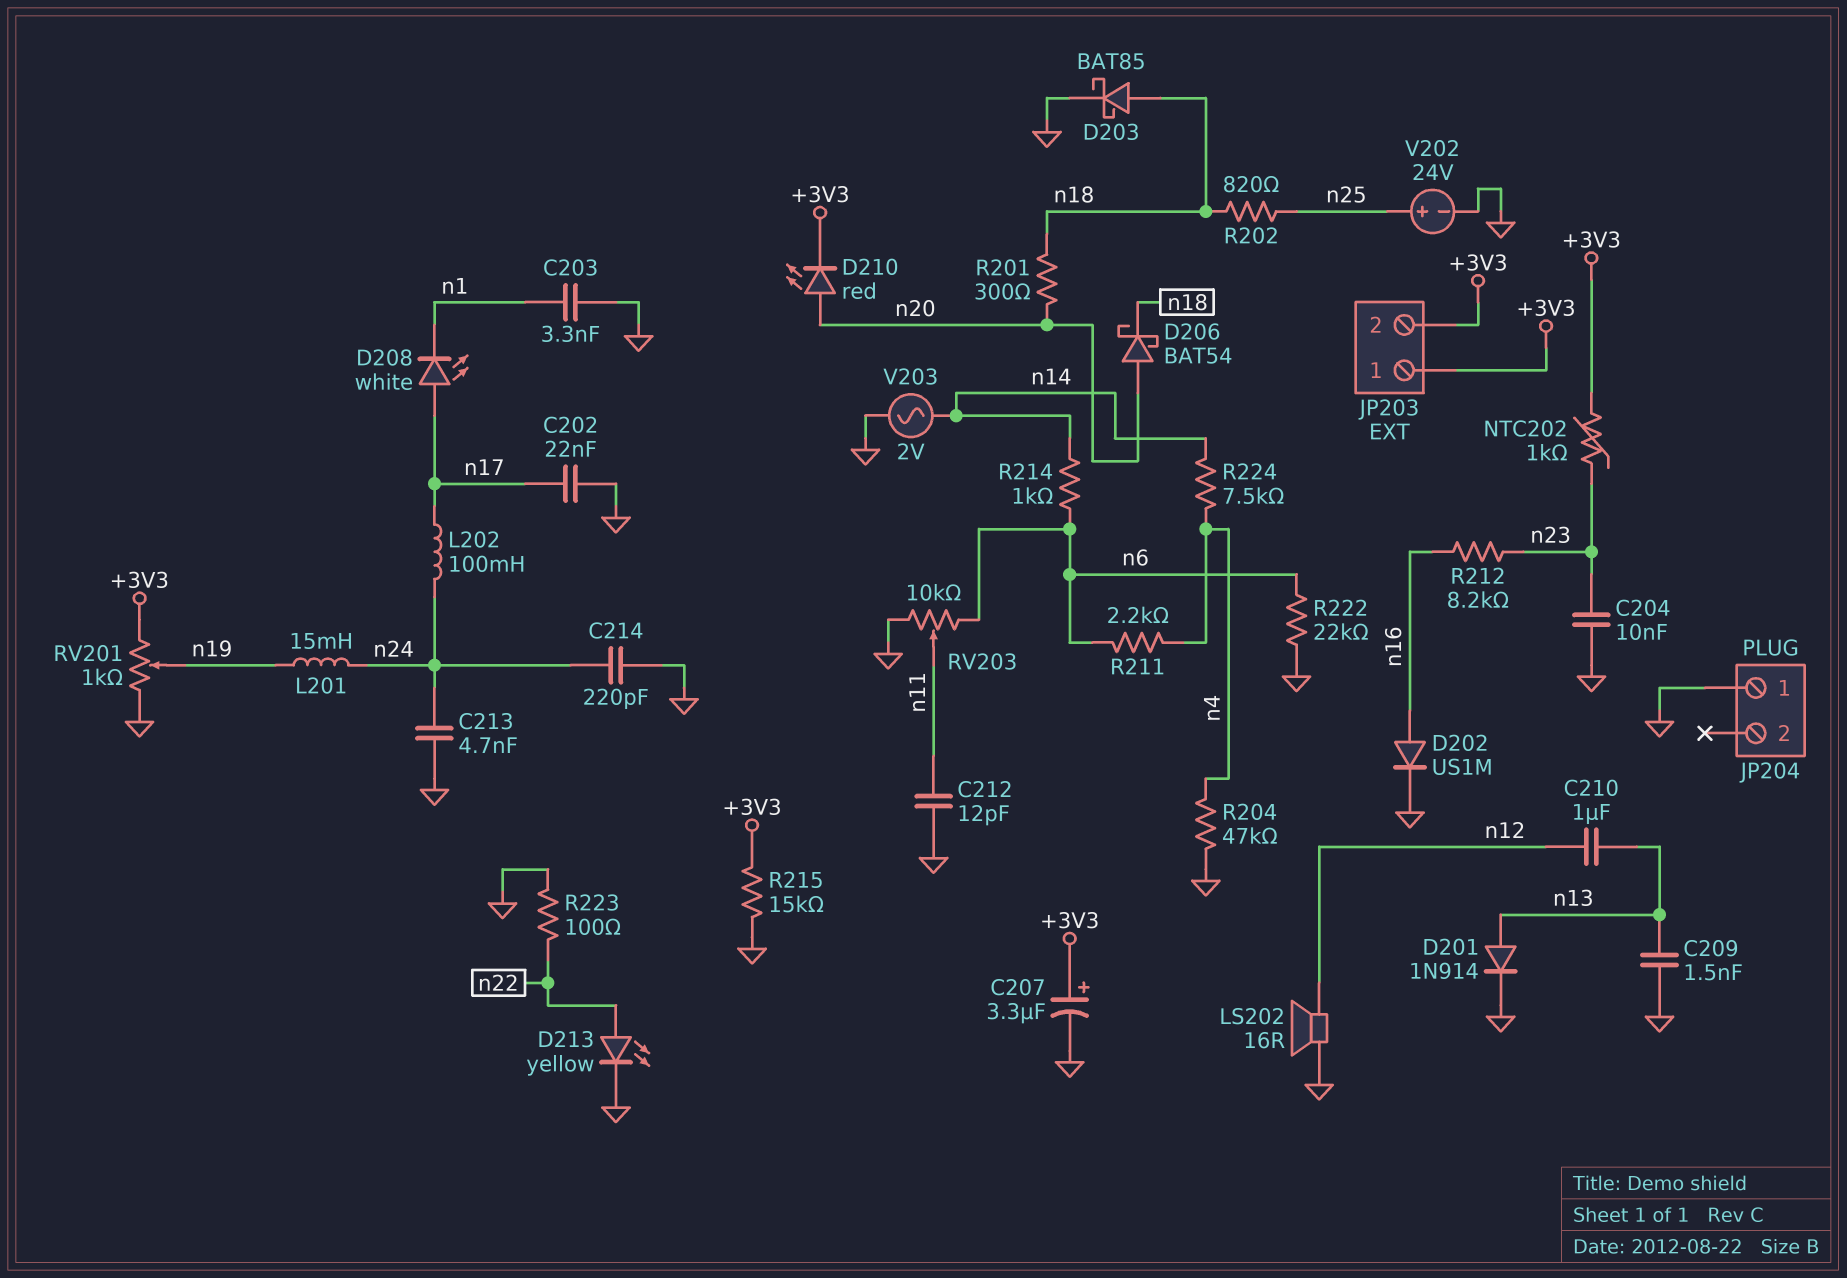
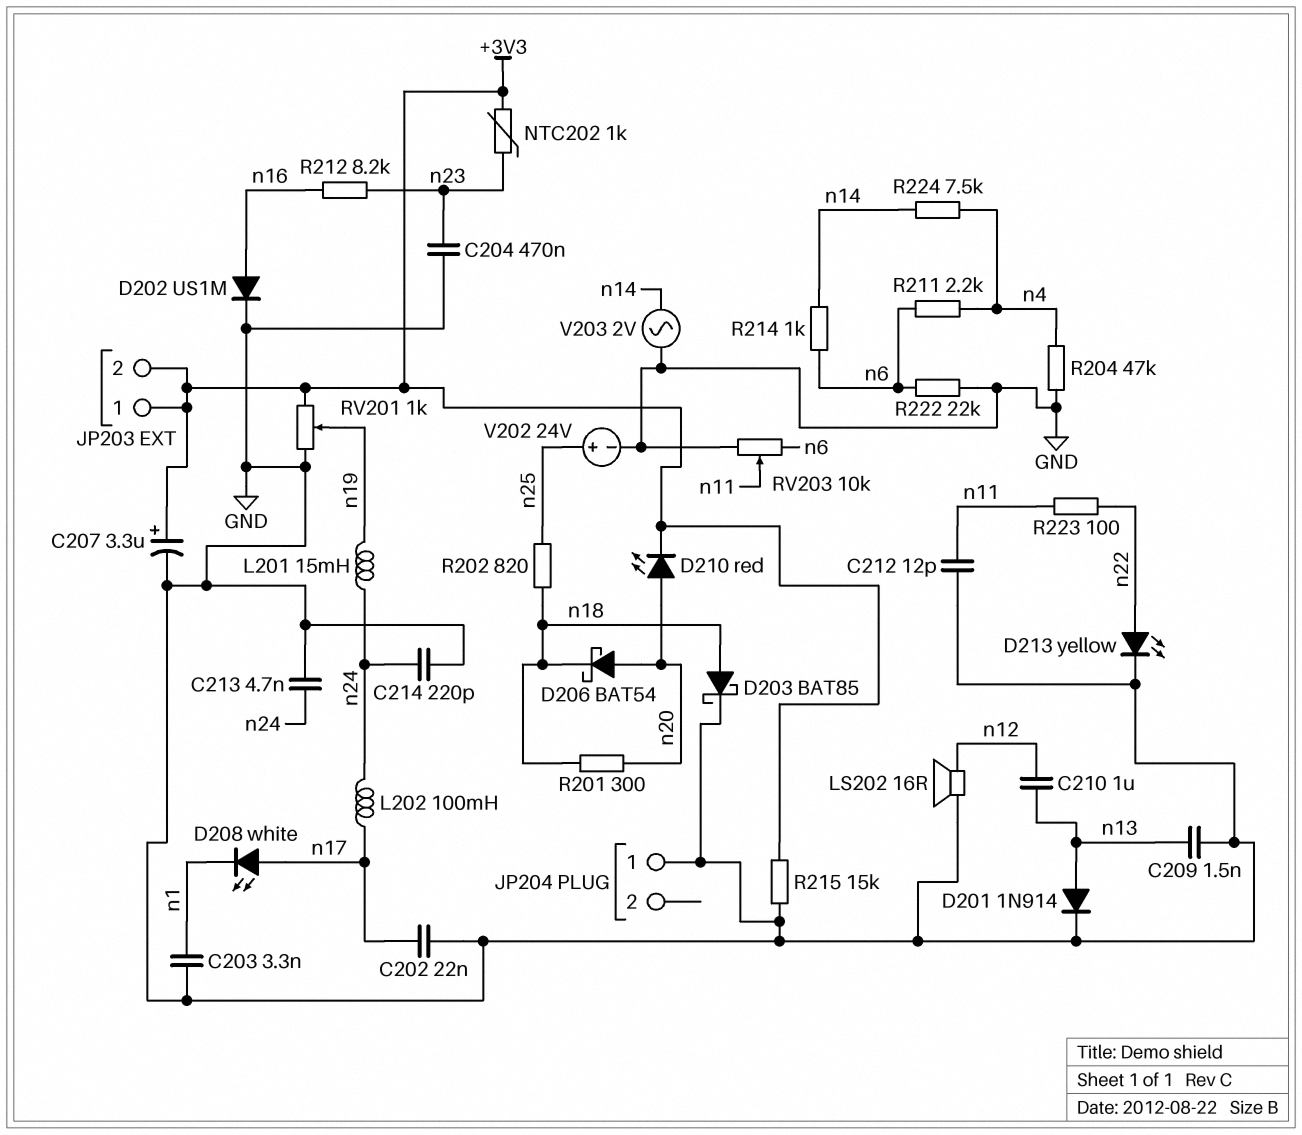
C204: 10nF (GND, n23) -> 470nF (GND, n23)
R223: 100 (GND, n22) -> 100 (n11, n22)

